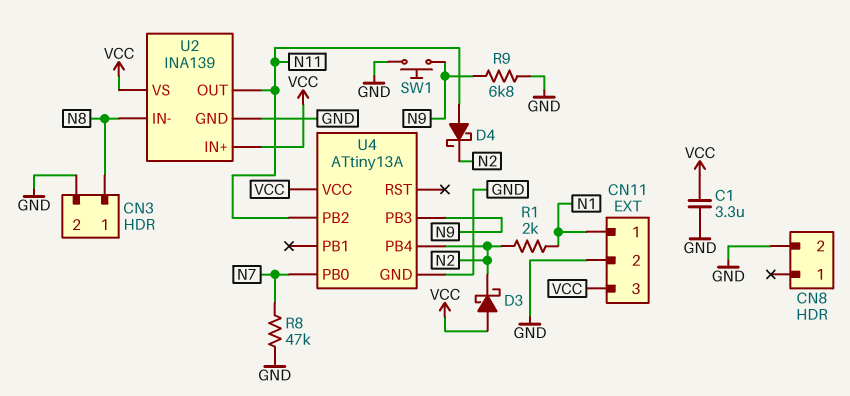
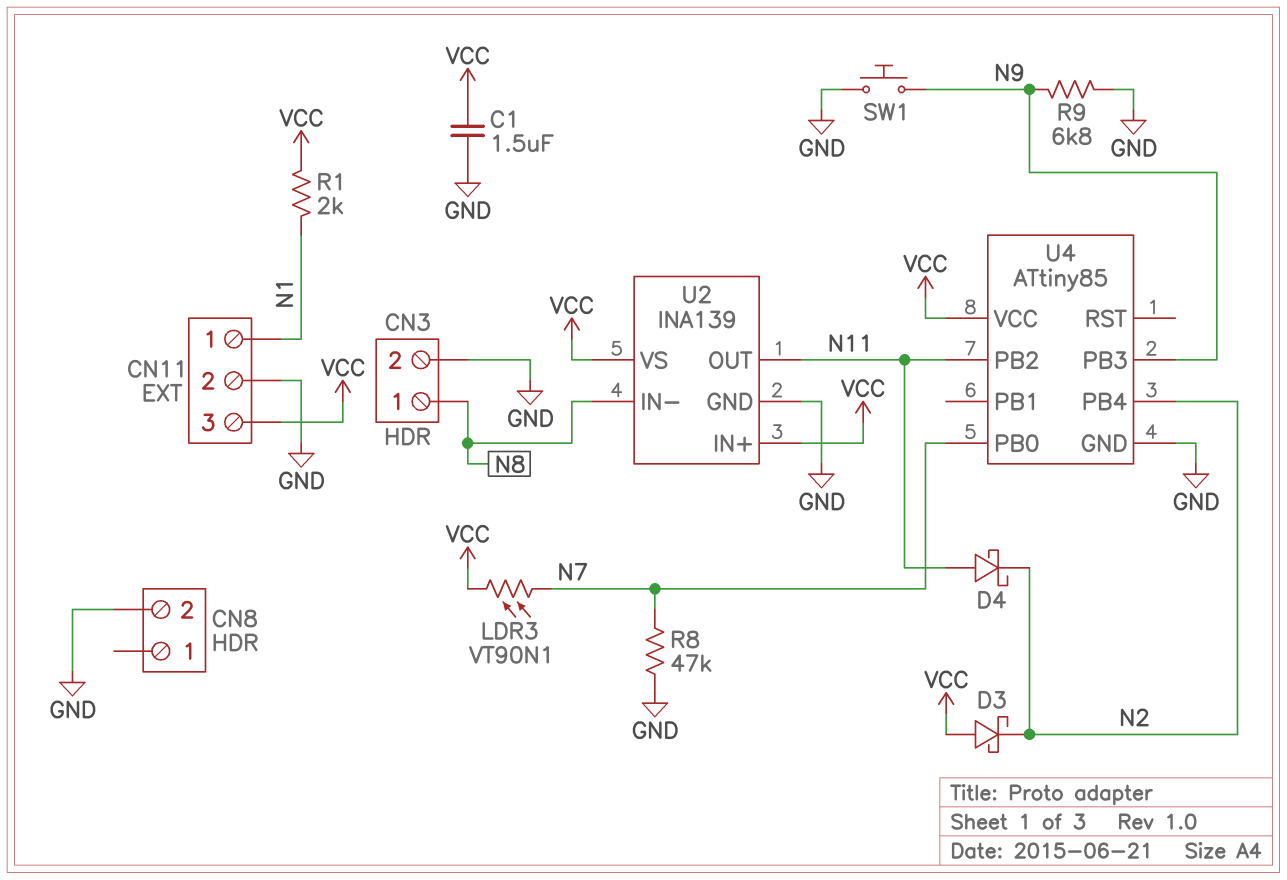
C1: 3.3uF (GND, VCC) -> 1.5uF (GND, VCC)
LDR3: none -> VT90N1 (N7, VCC)
R1: 2k (N1, N2) -> 2k (N1, VCC)
U4: ATtiny13A -> ATtiny85

